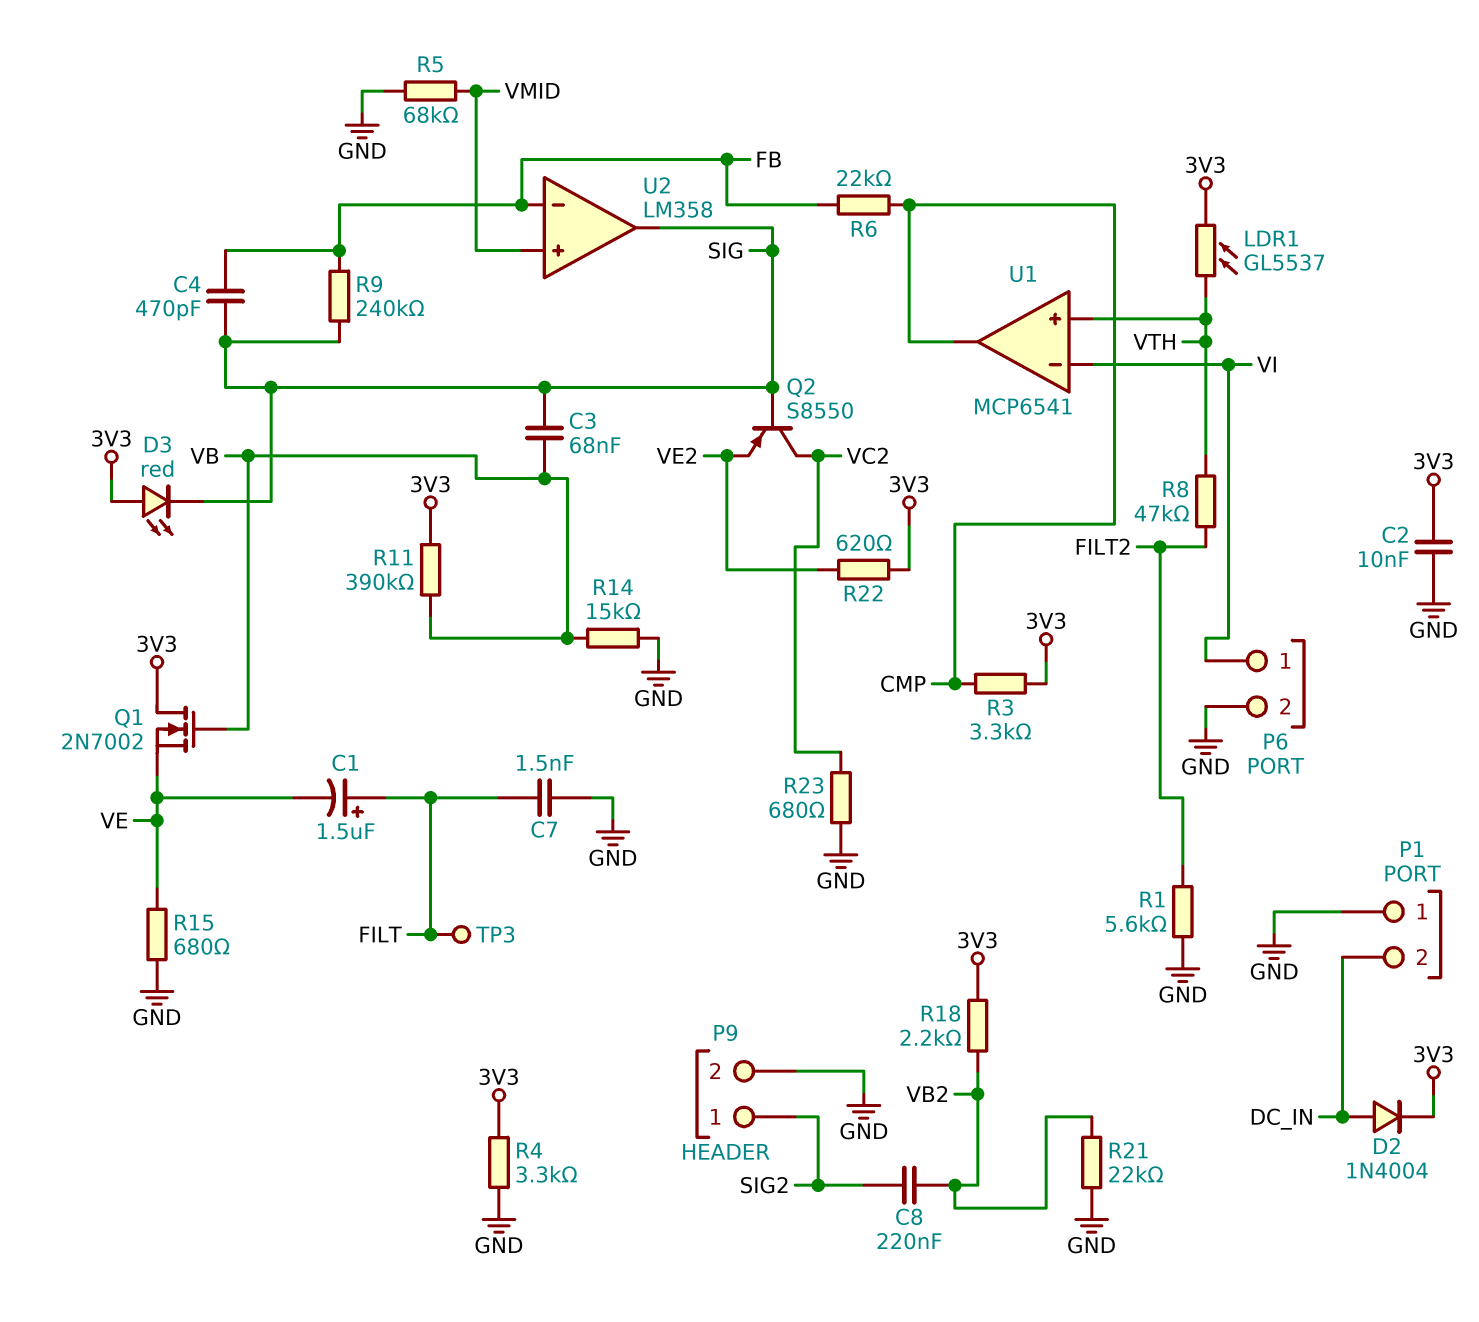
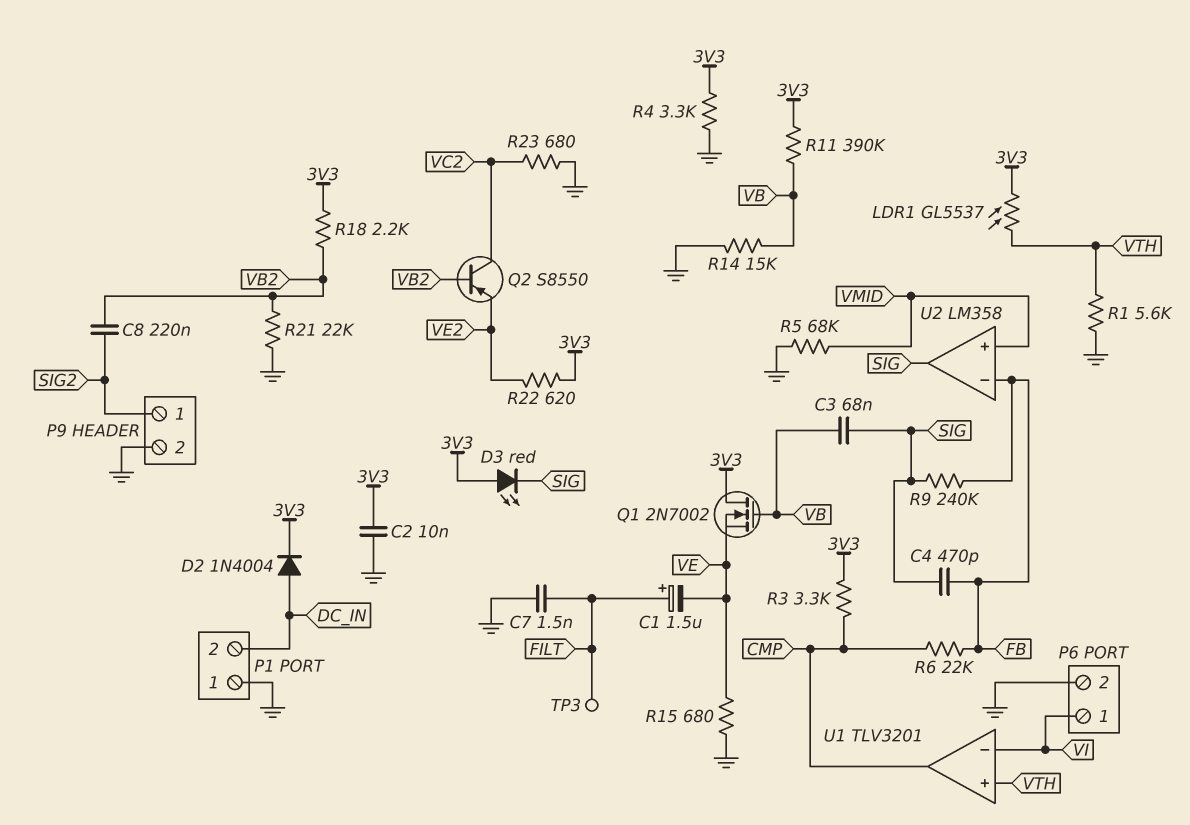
Q2: PNP S8550 (B SIG, C VC2, E VE2) -> PNP S8550 (B VB2, C VC2, E VE2)
R1: 5.6k (FILT2, GND) -> 5.6k (GND, VTH)
R8: 47k (FILT2, VTH) -> none
U1: MCP6541 -> TLV3201

